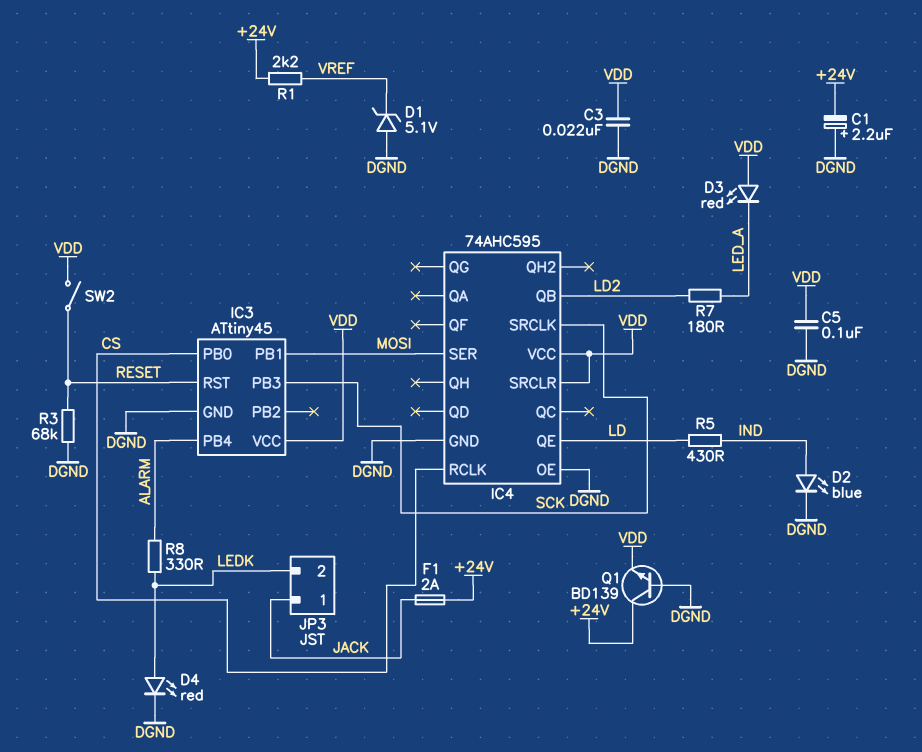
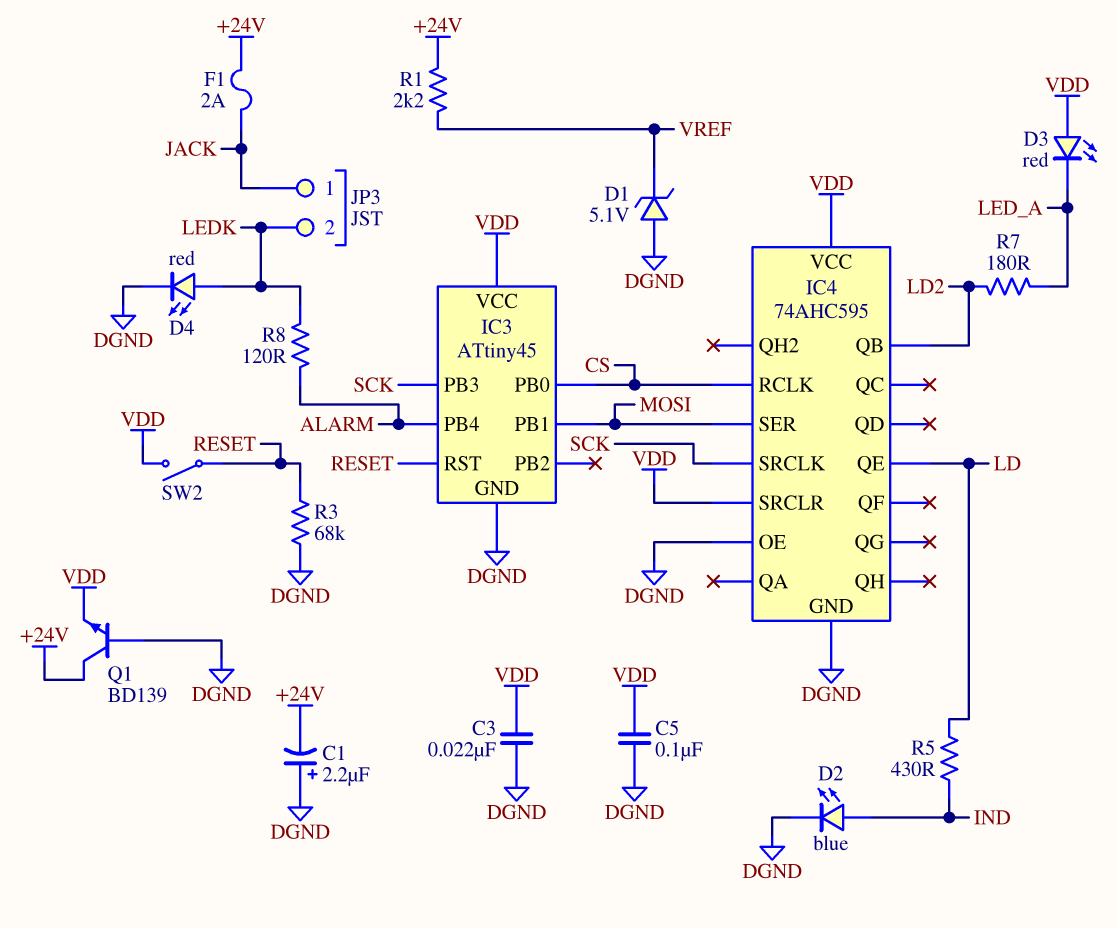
R8: 330 (ALARM, LEDK) -> 120 (ALARM, LEDK)

